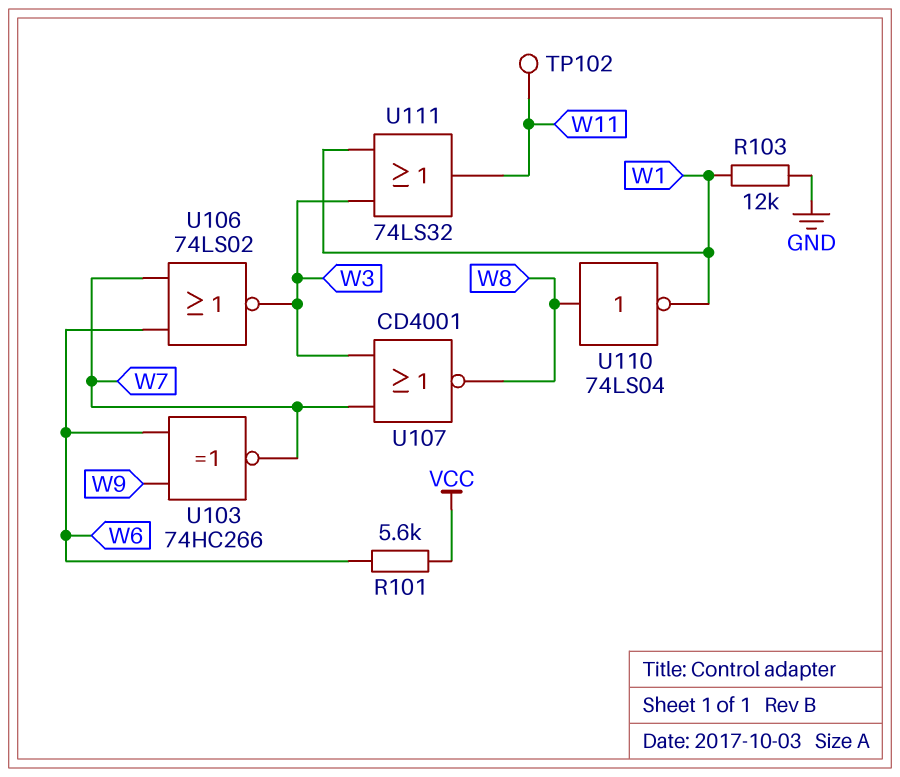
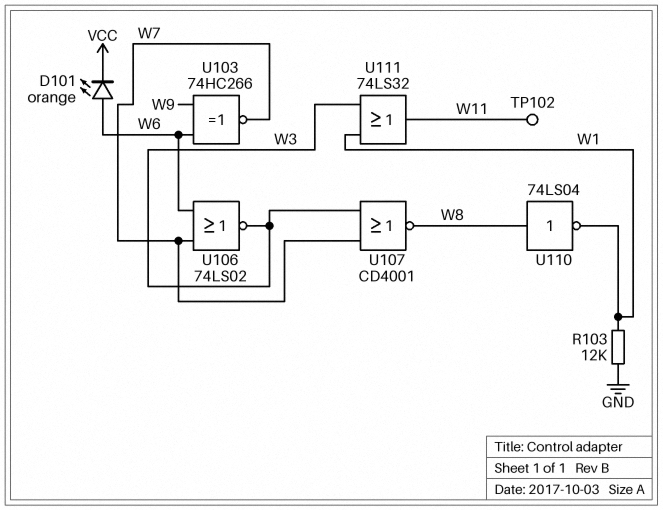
D101: none -> LED orange (A W6, K VCC)
R101: 5.6k (VCC, W6) -> none

